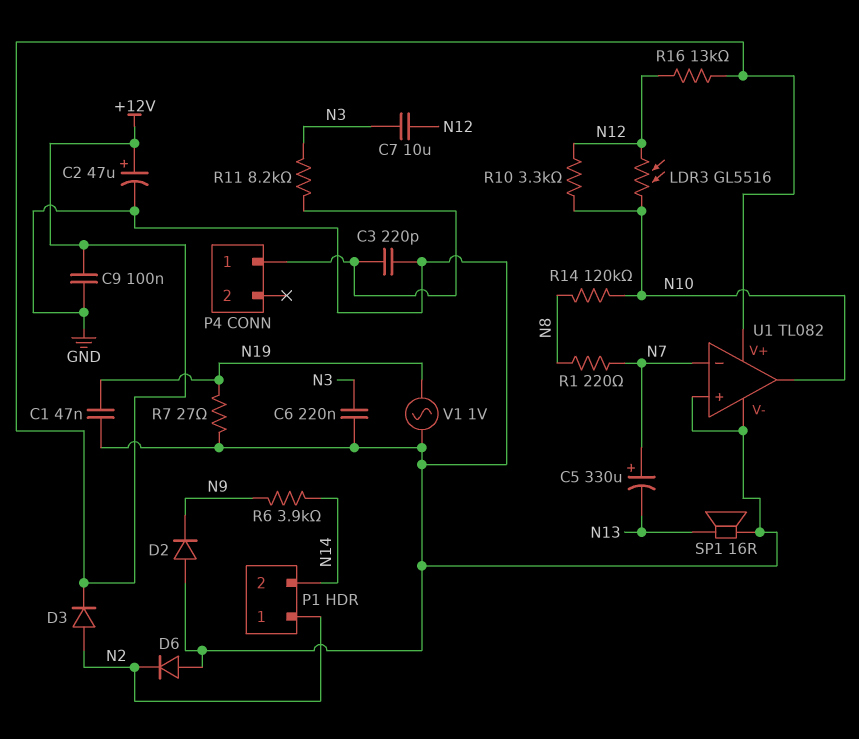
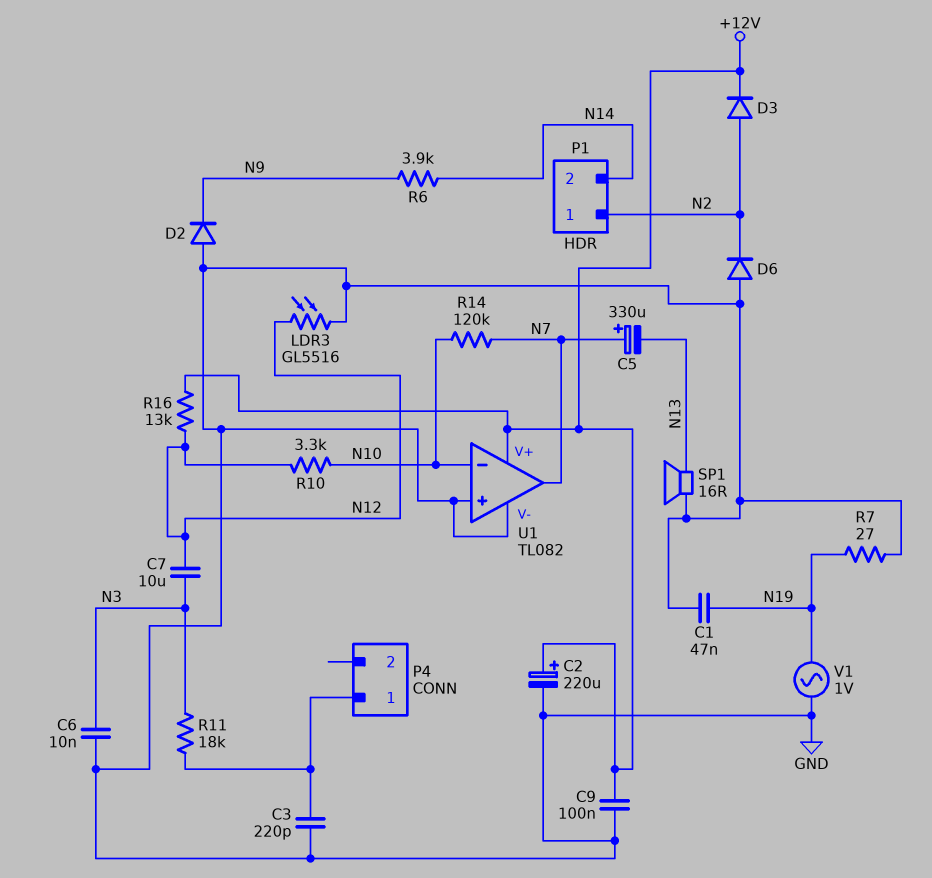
C2: 47uF (plus +12V, minus GND) -> 220uF (plus +12V, minus GND)
C6: 220nF (GND, N3) -> 10nF (GND, N3)
LDR3: GL5516 (N10, N12) -> GL5516 (GND, N12)
R1: 220 (N7, N8) -> none
R11: 8.2k (N3, P4/1) -> 18k (N3, P4/1)
R14: 120k (N8, N10) -> 120k (N7, N10)
U1 pin in-: N7 -> N10
U1 pin out: N10 -> N7

